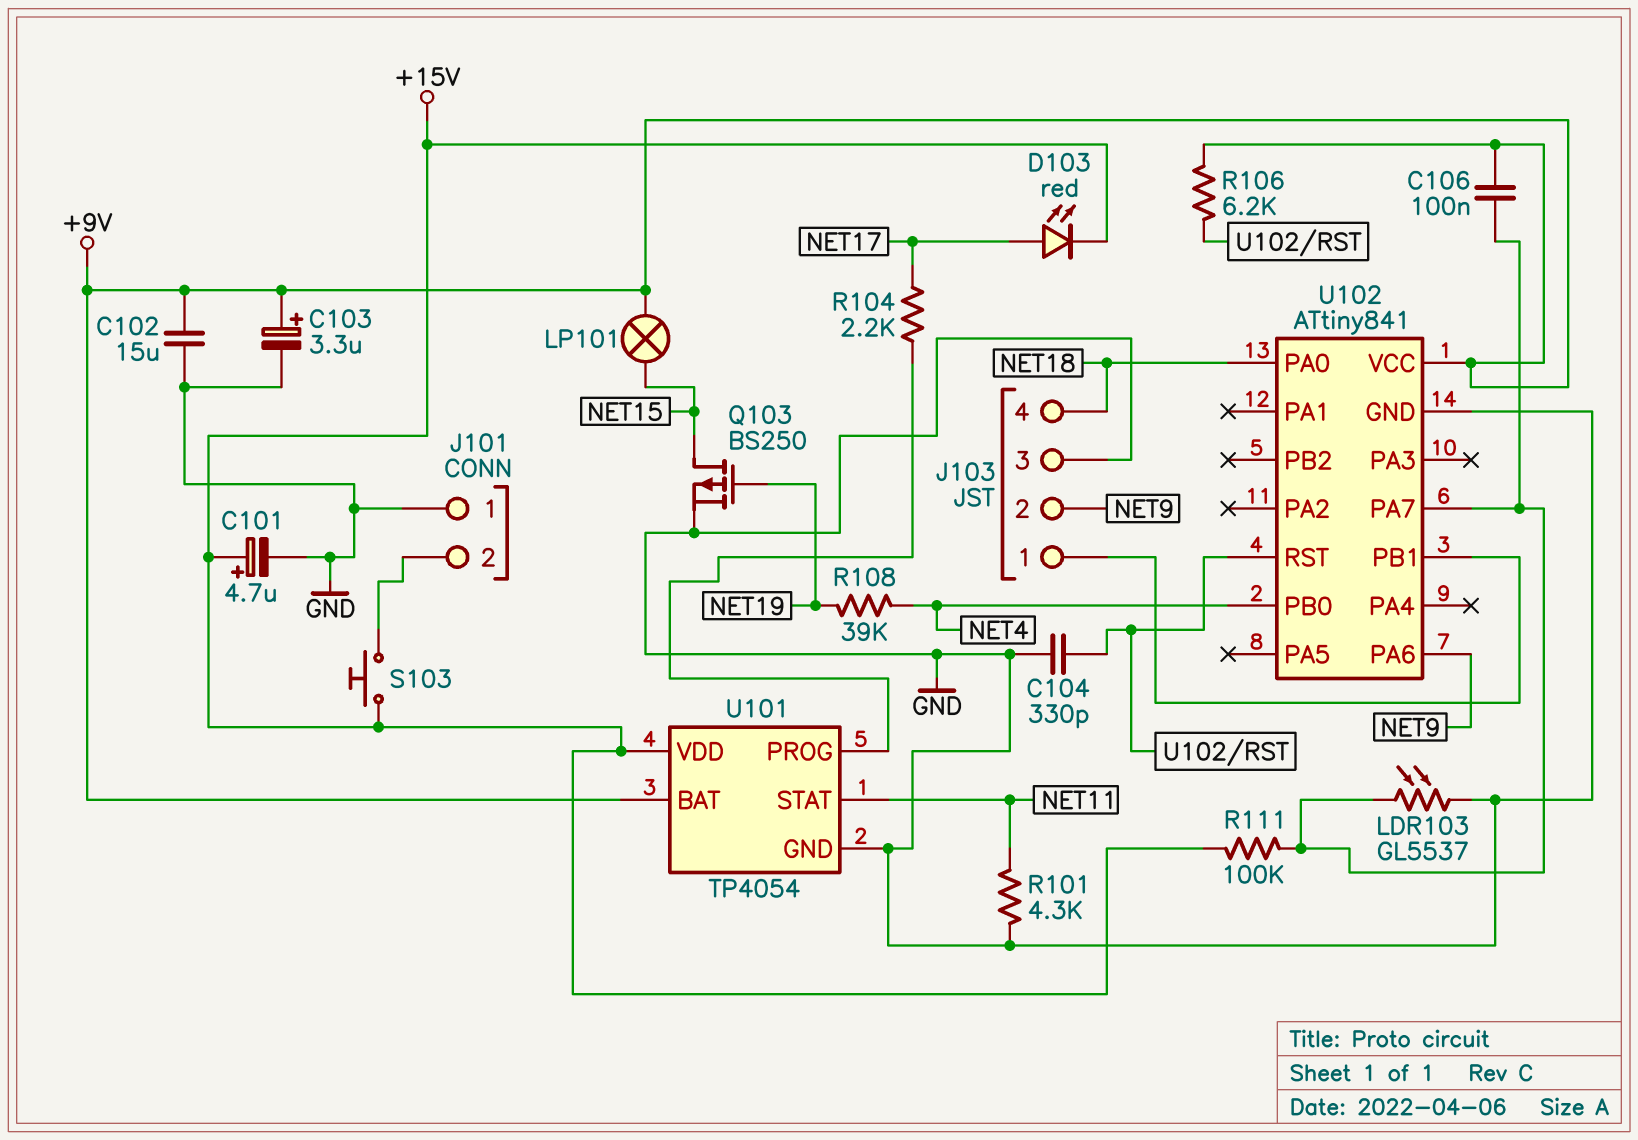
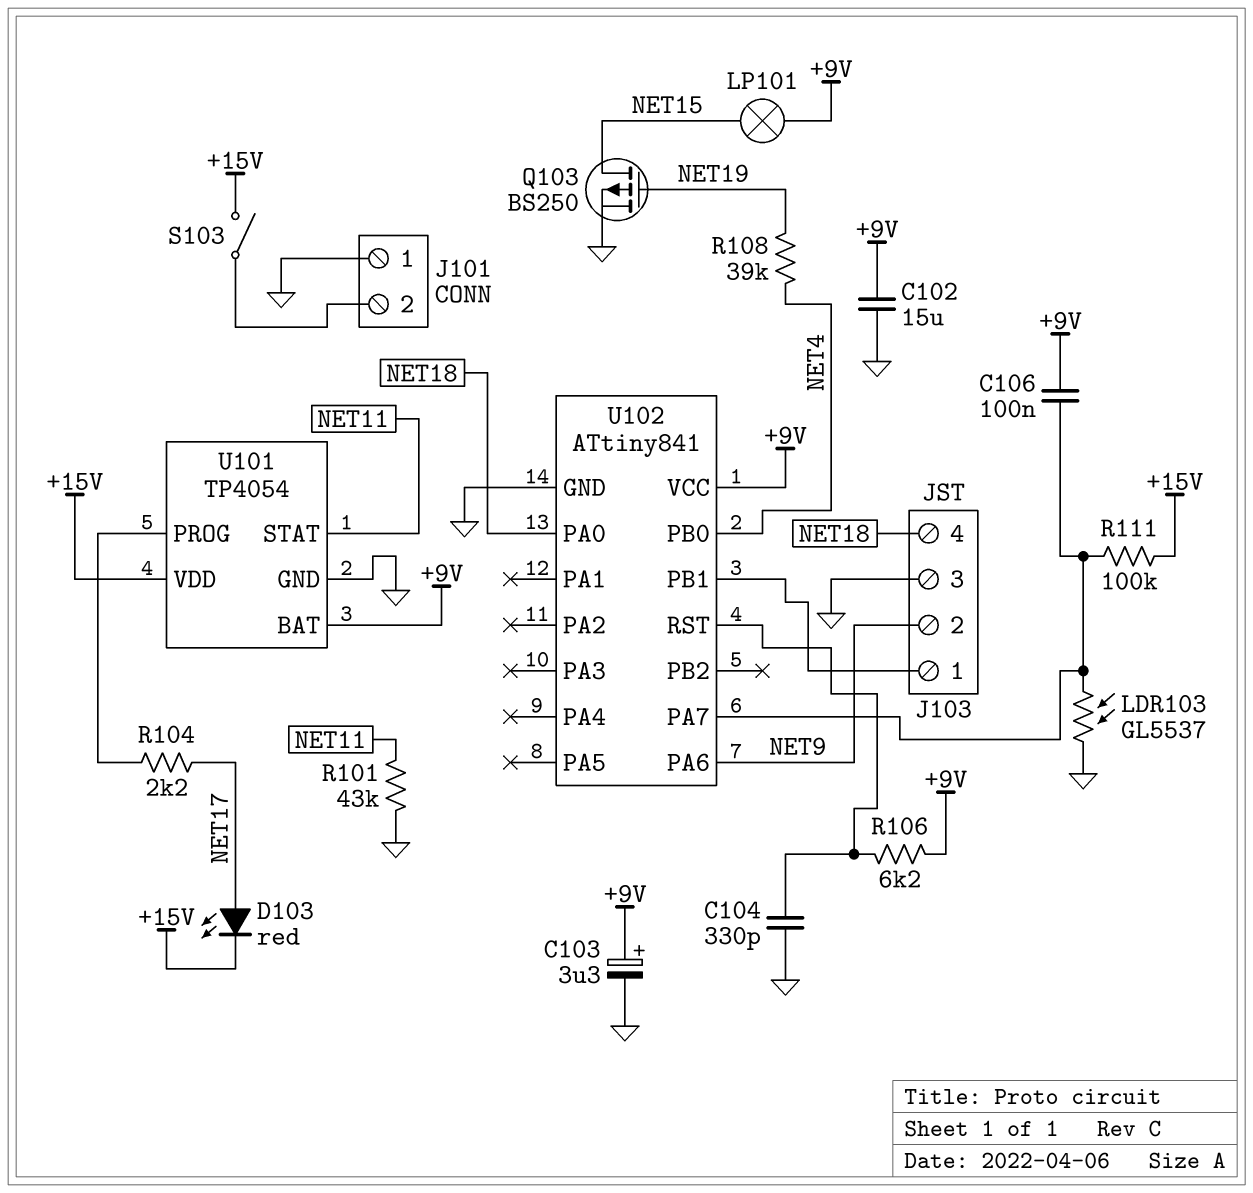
C101: 4.7uF (plus +15V, minus GND) -> none
R101: 4.3k (GND, NET11) -> 43k (GND, NET11)
S103: button (+15V, J101/2) -> switch (+15V, J101/2)

